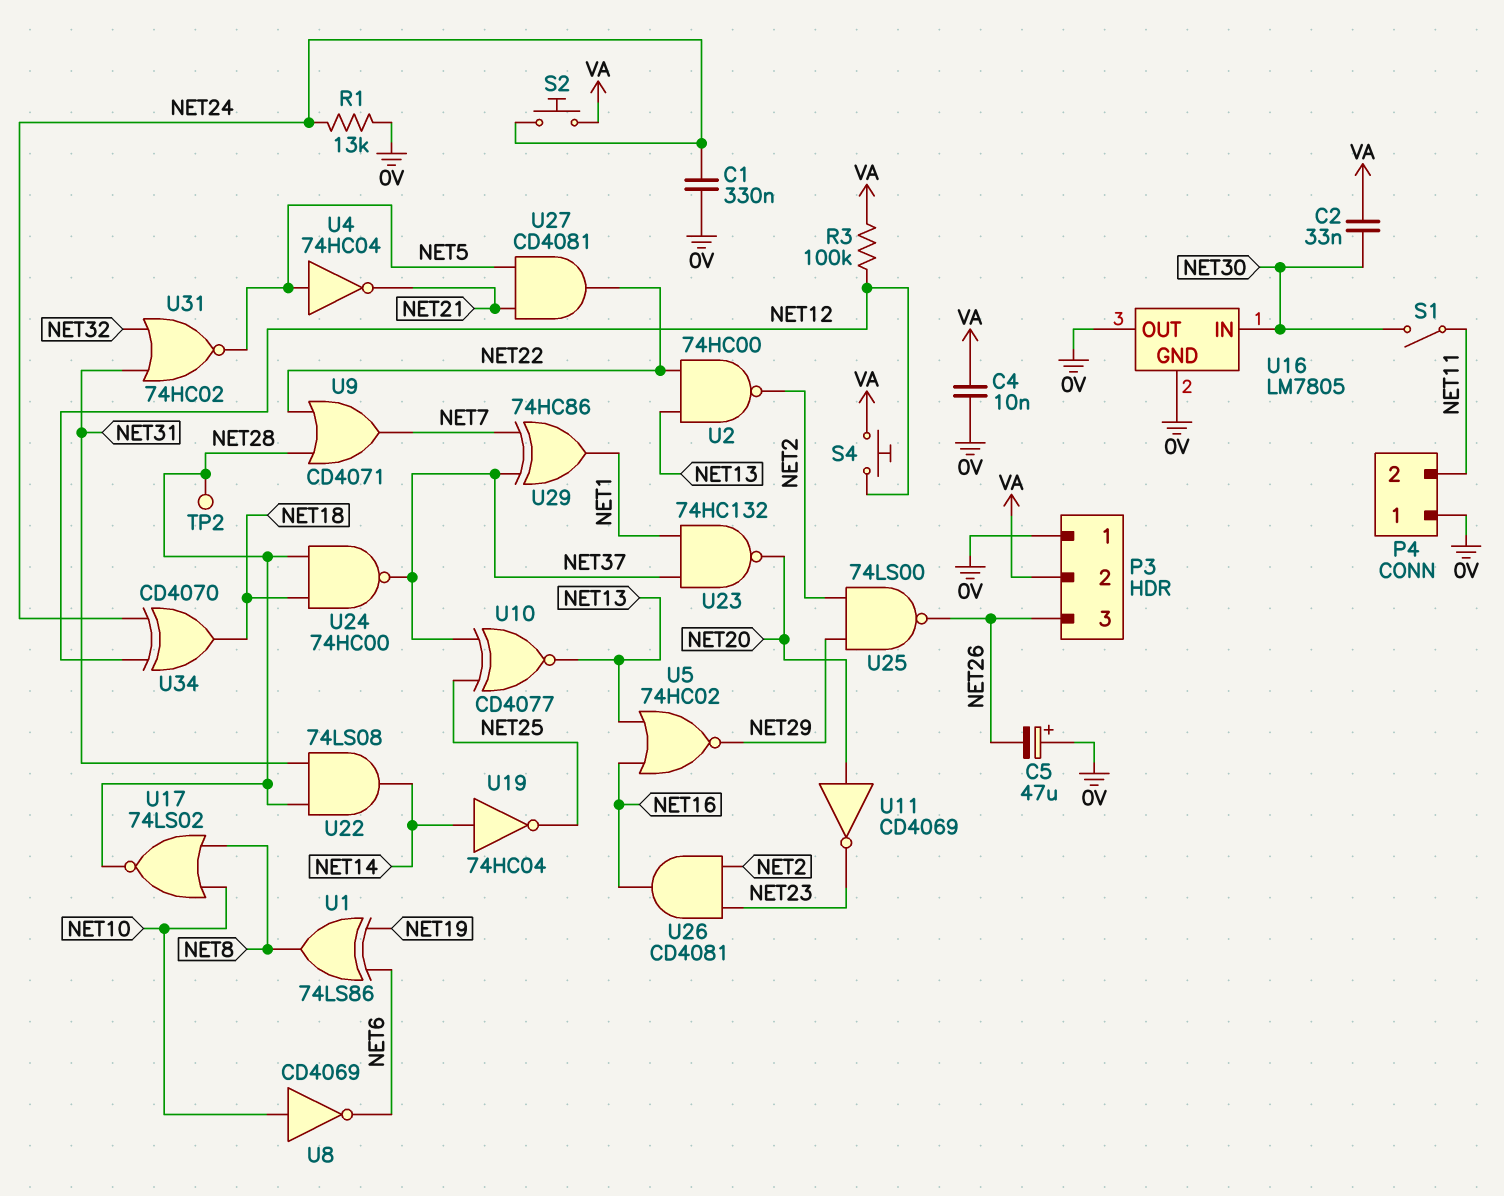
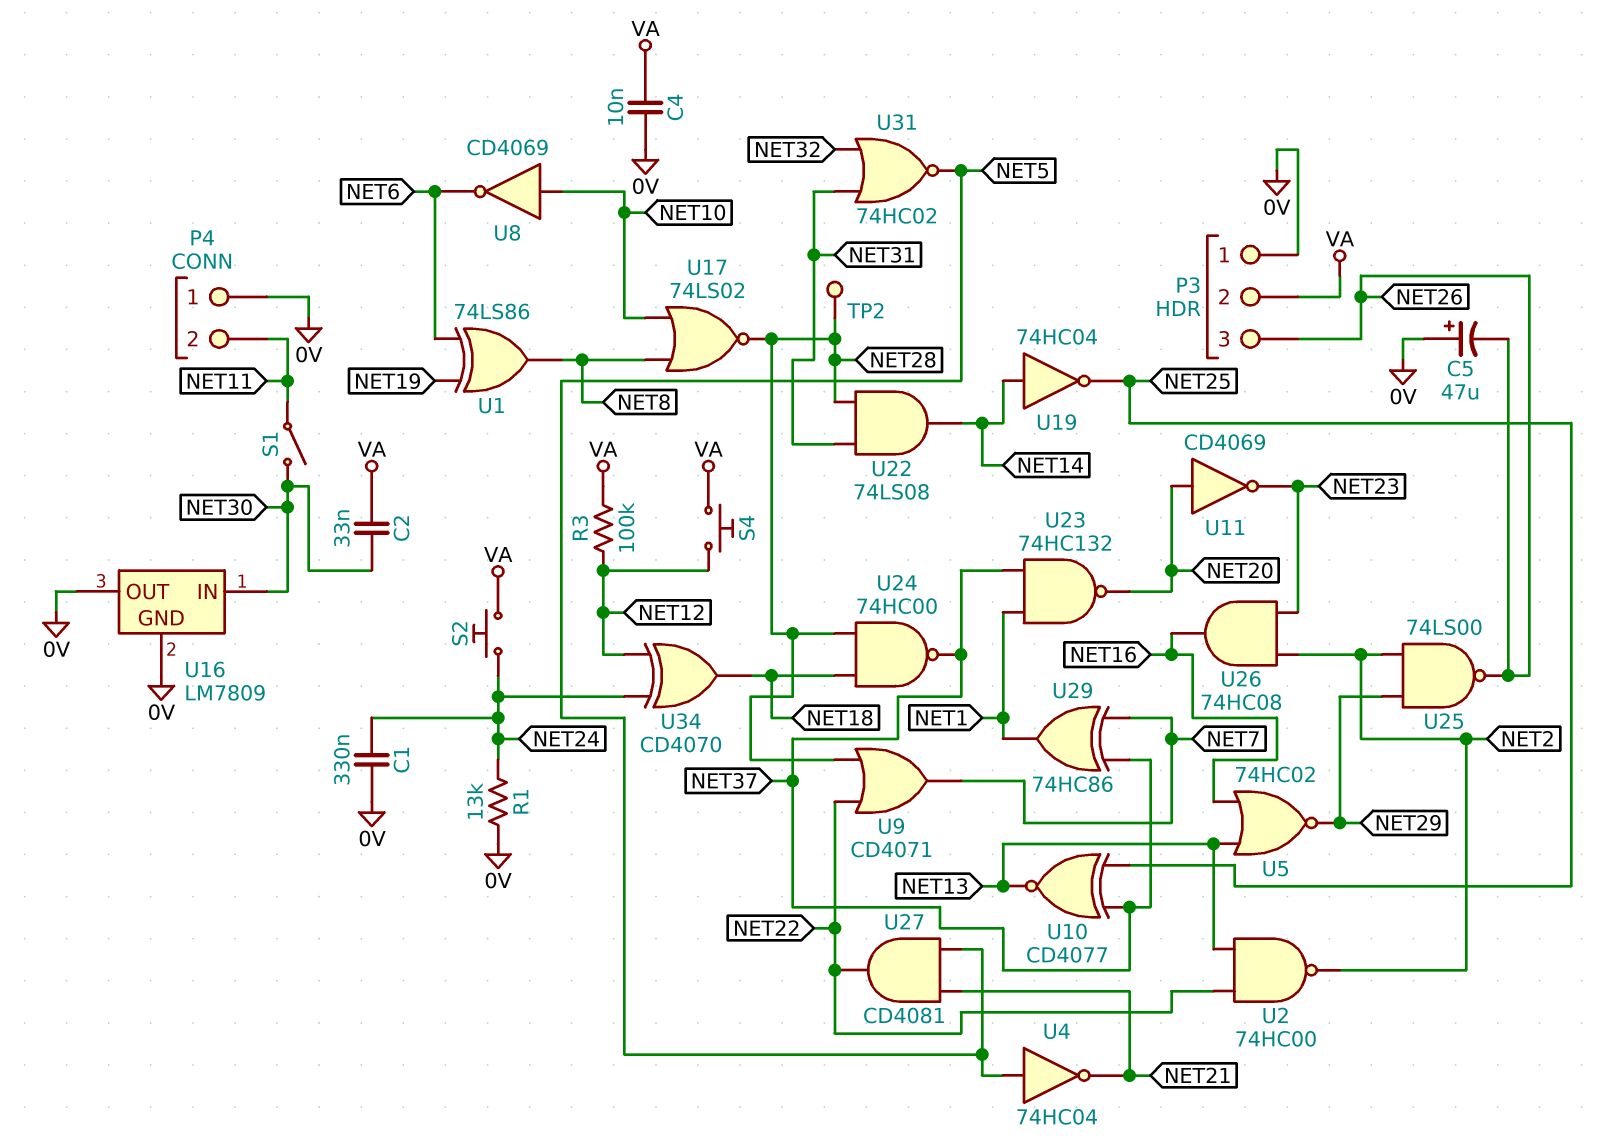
U16: LM7805 -> LM7809
U26: AND CD4081 (in NET2, in NET23, out NET16) -> AND 74HC08 (in NET2, in NET23, out NET16)

